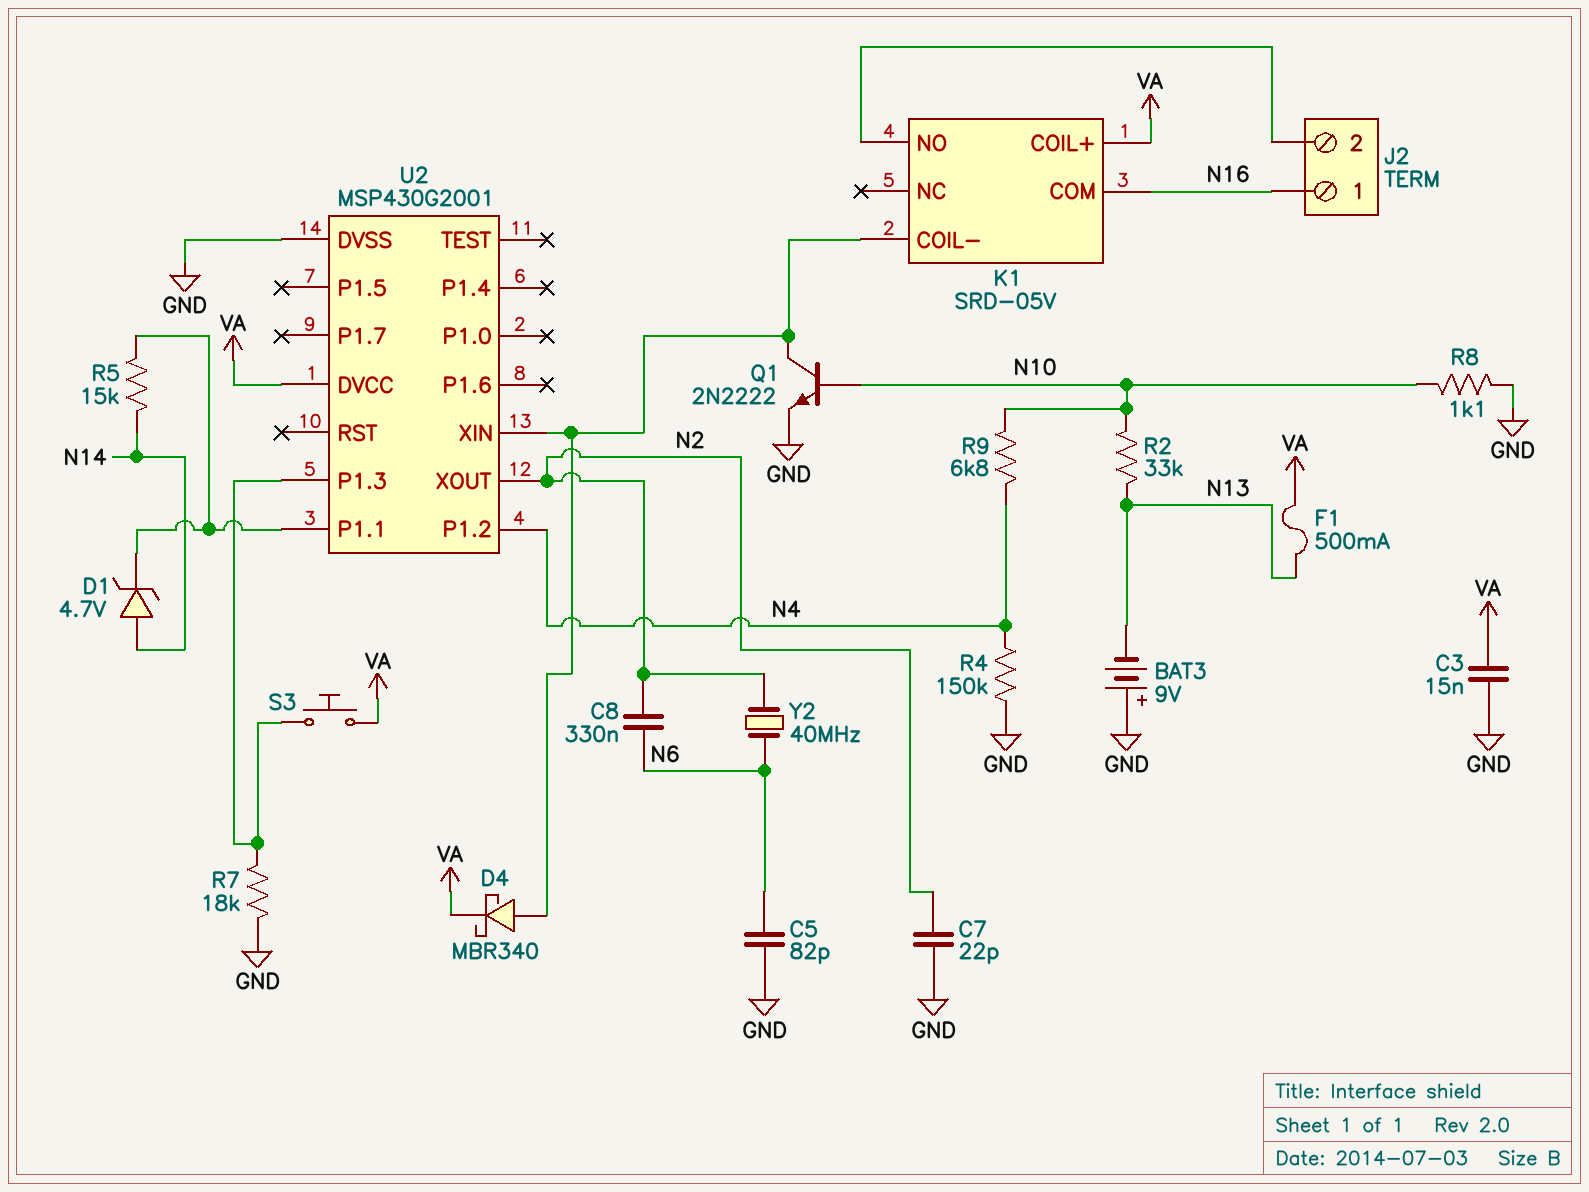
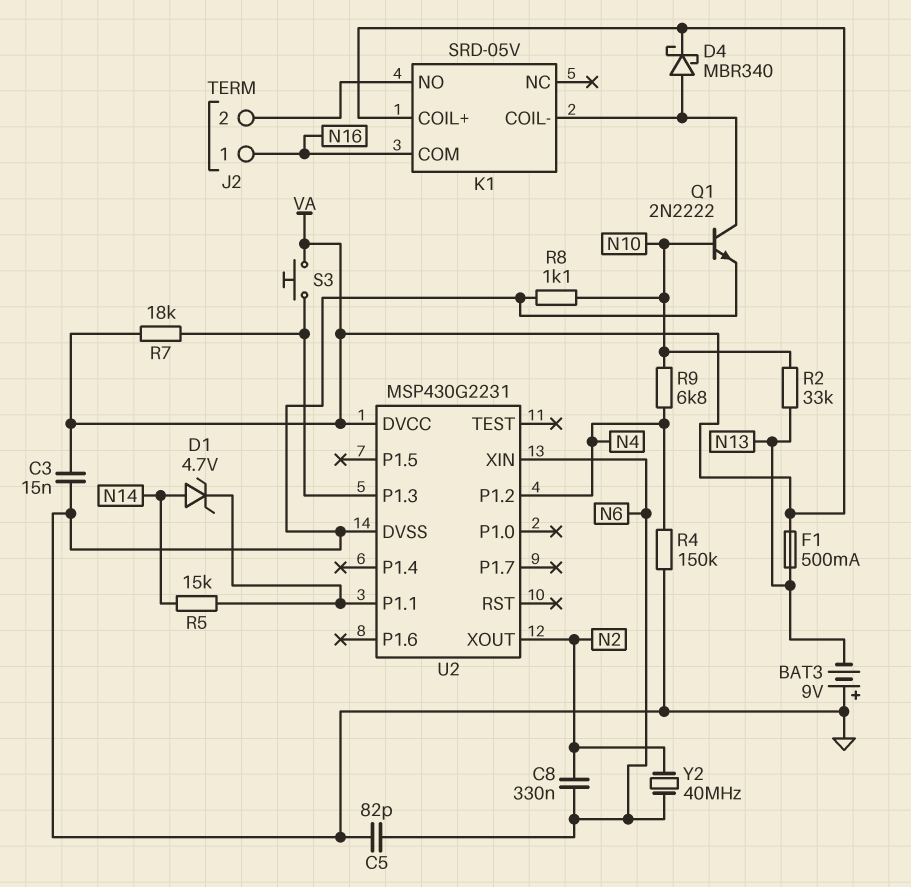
C7: 22pF (GND, N2) -> none
R7: 18k (GND, U2/P1.3) -> 18k (U2/P1.3, VA)
U2: MSP430G2001 -> MSP430G2231
U2 pin XIN: K1/COIL- -> N6

